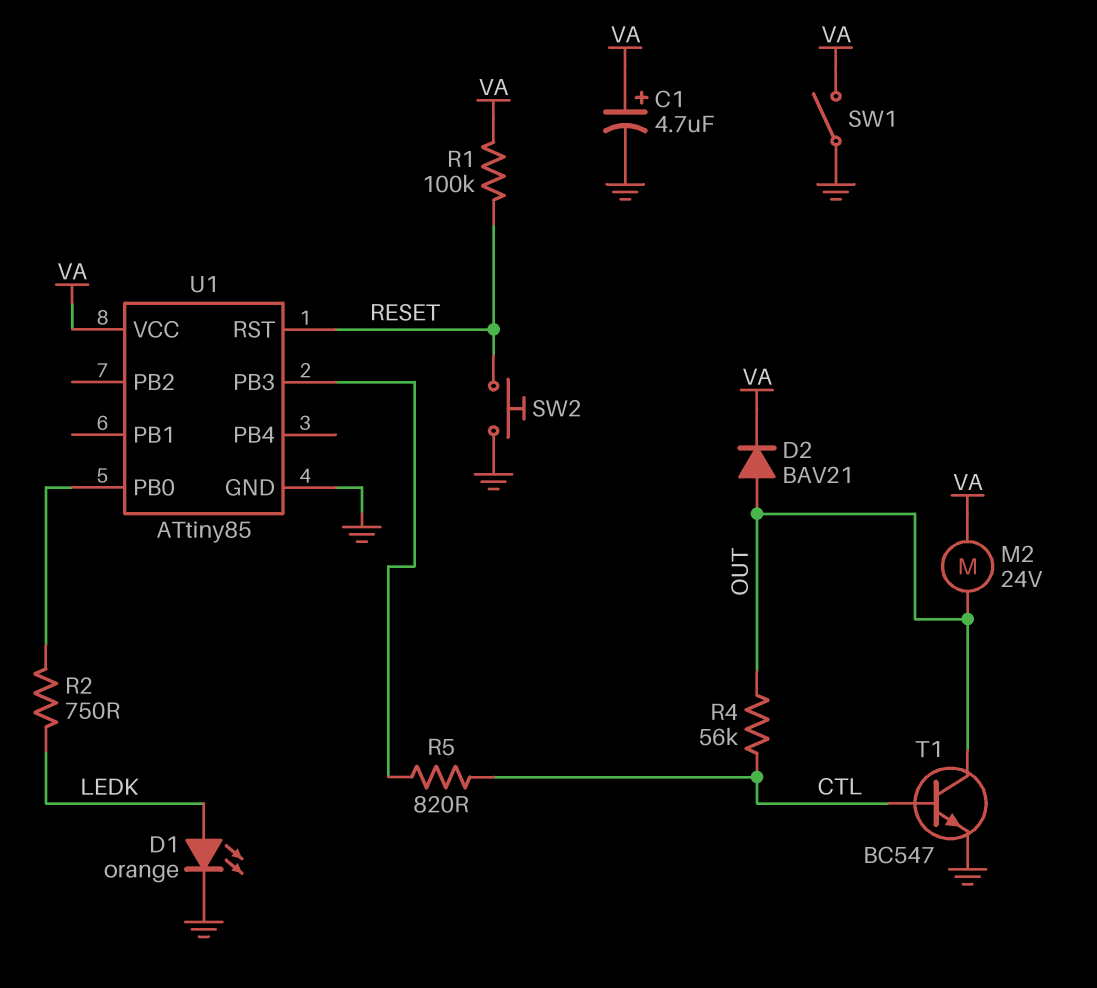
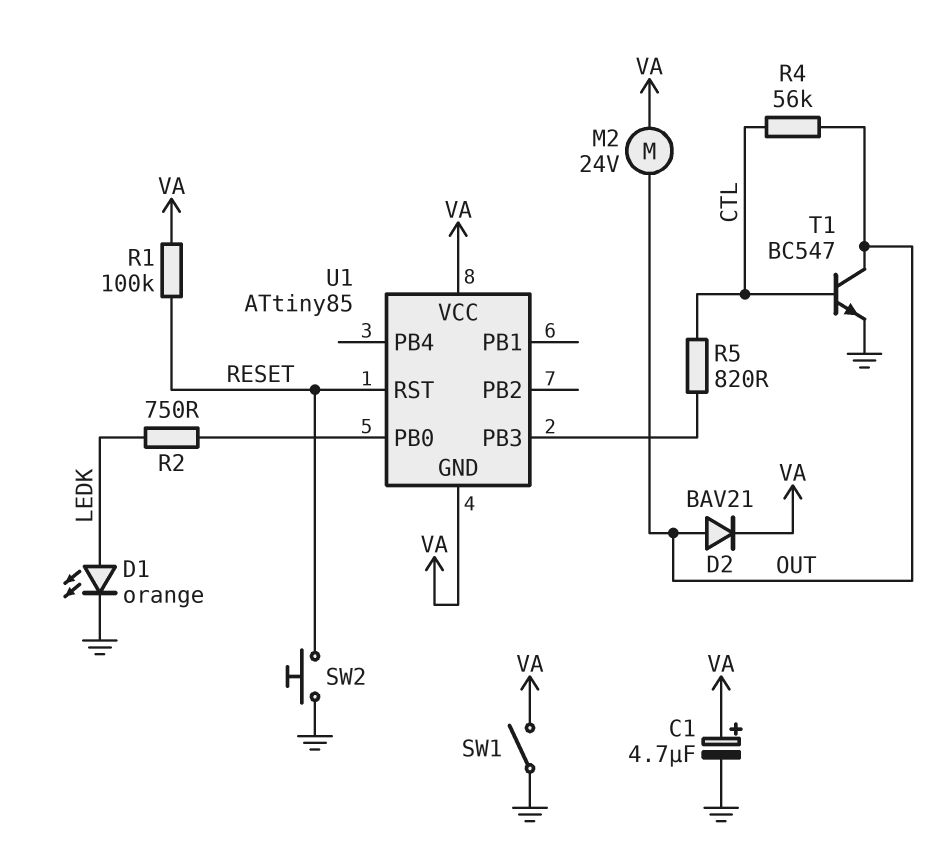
U1 pin GND: GND -> VA

